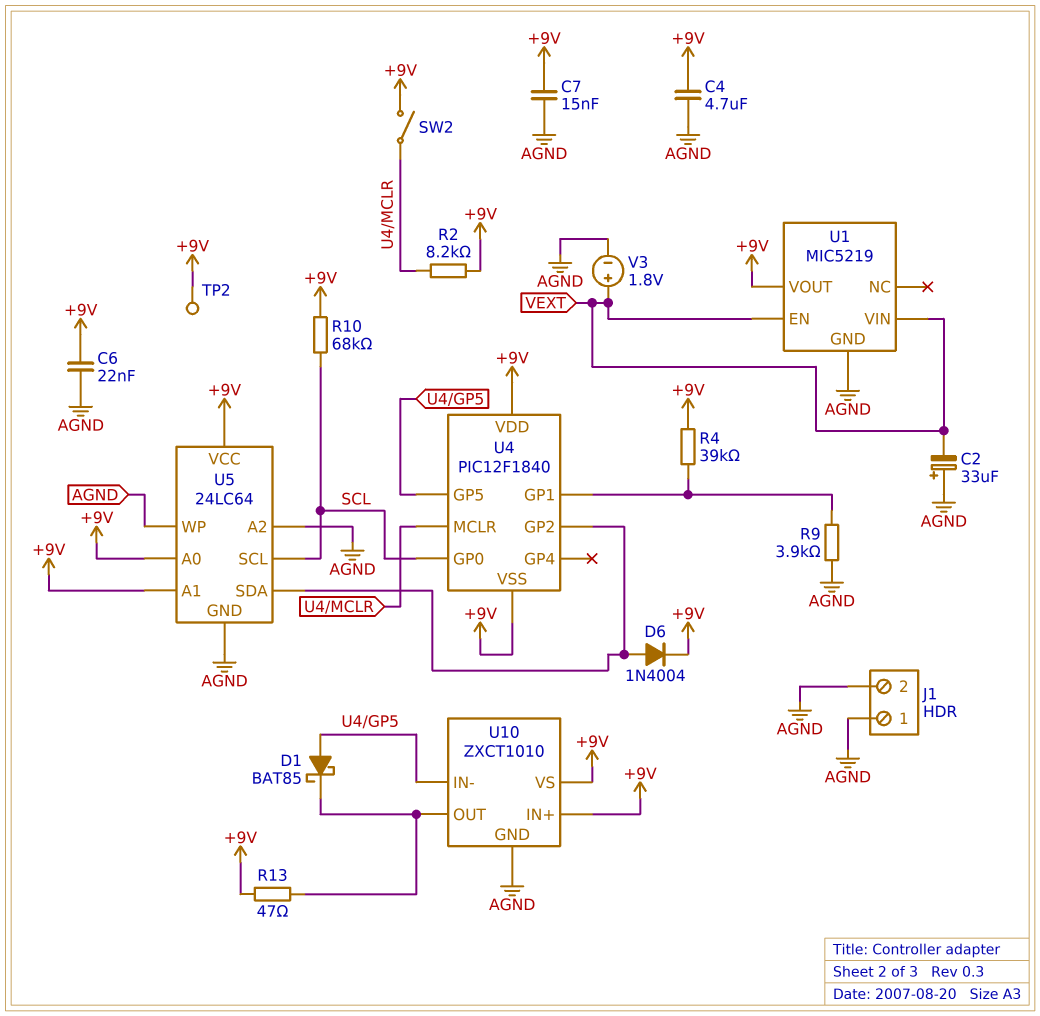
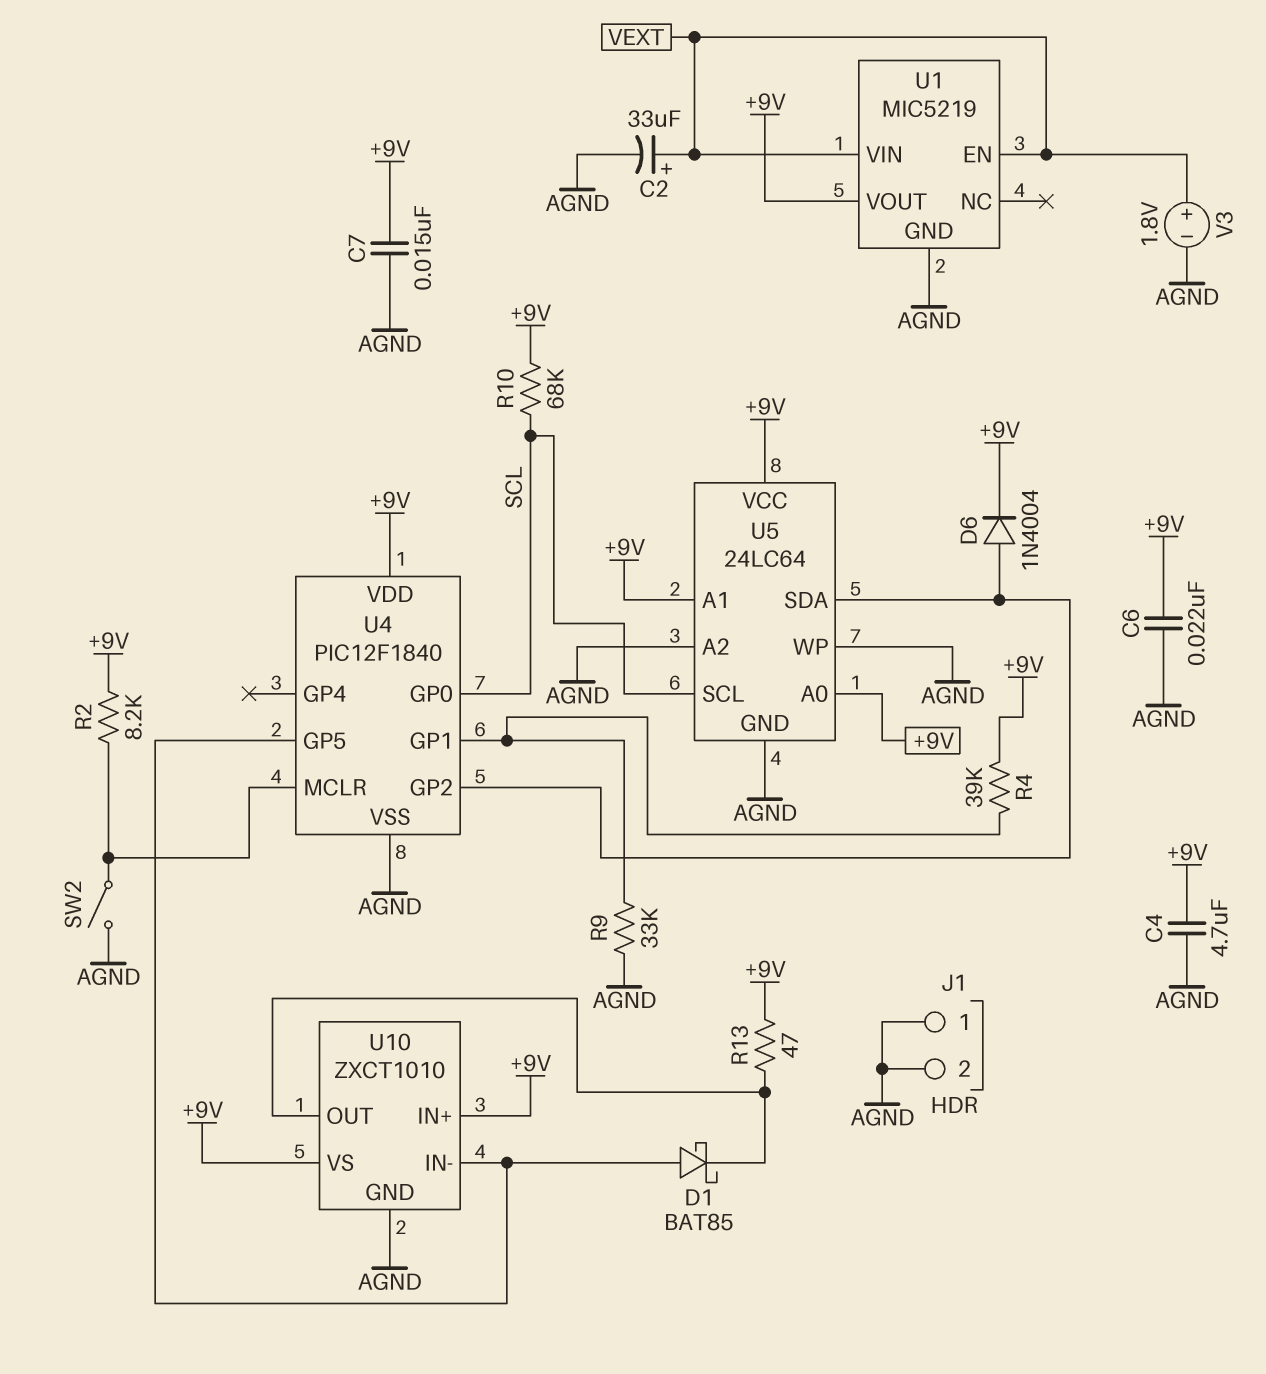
C2: 33uF (plus AGND, minus VEXT) -> 33uF (plus VEXT, minus AGND)
R9: 3.9k (AGND, U4/GP1) -> 33k (AGND, U4/GP1)
SW2: switch (+9V, U4/MCLR) -> switch (AGND, U4/MCLR)
TP2: test point (+9V) -> none
U4 pin VSS: +9V -> AGND

